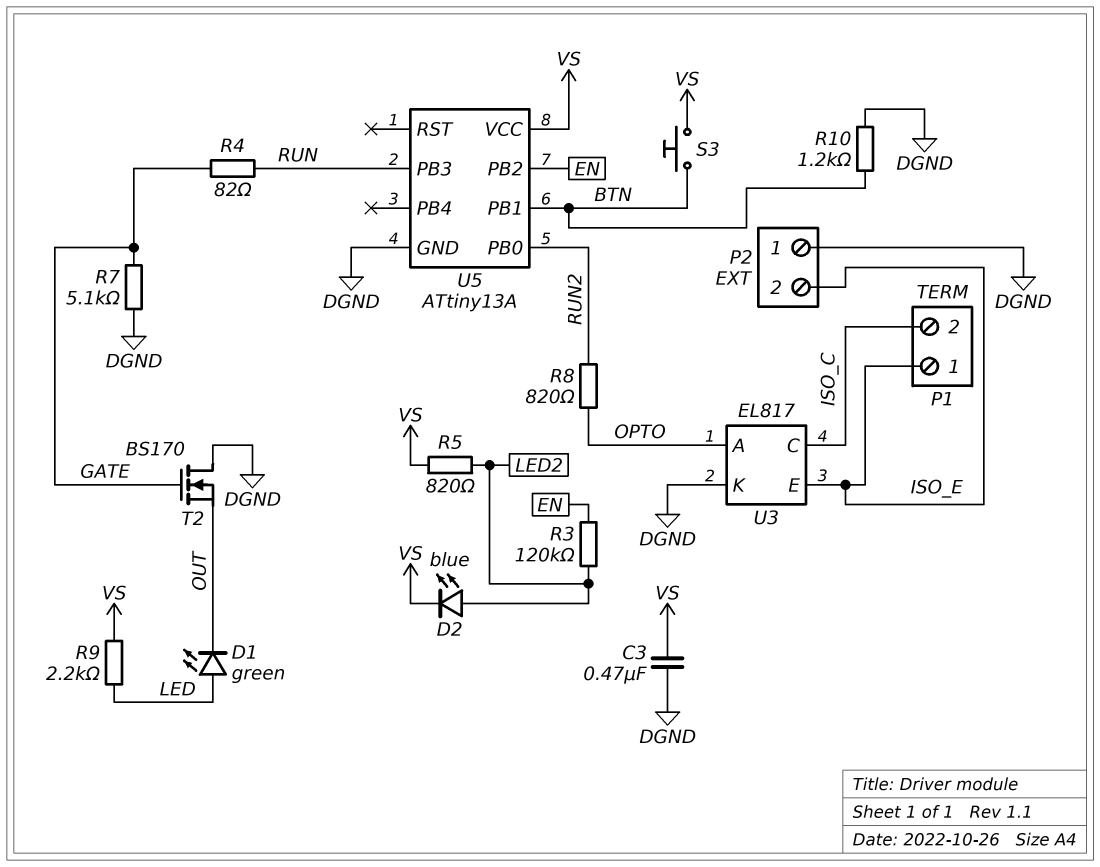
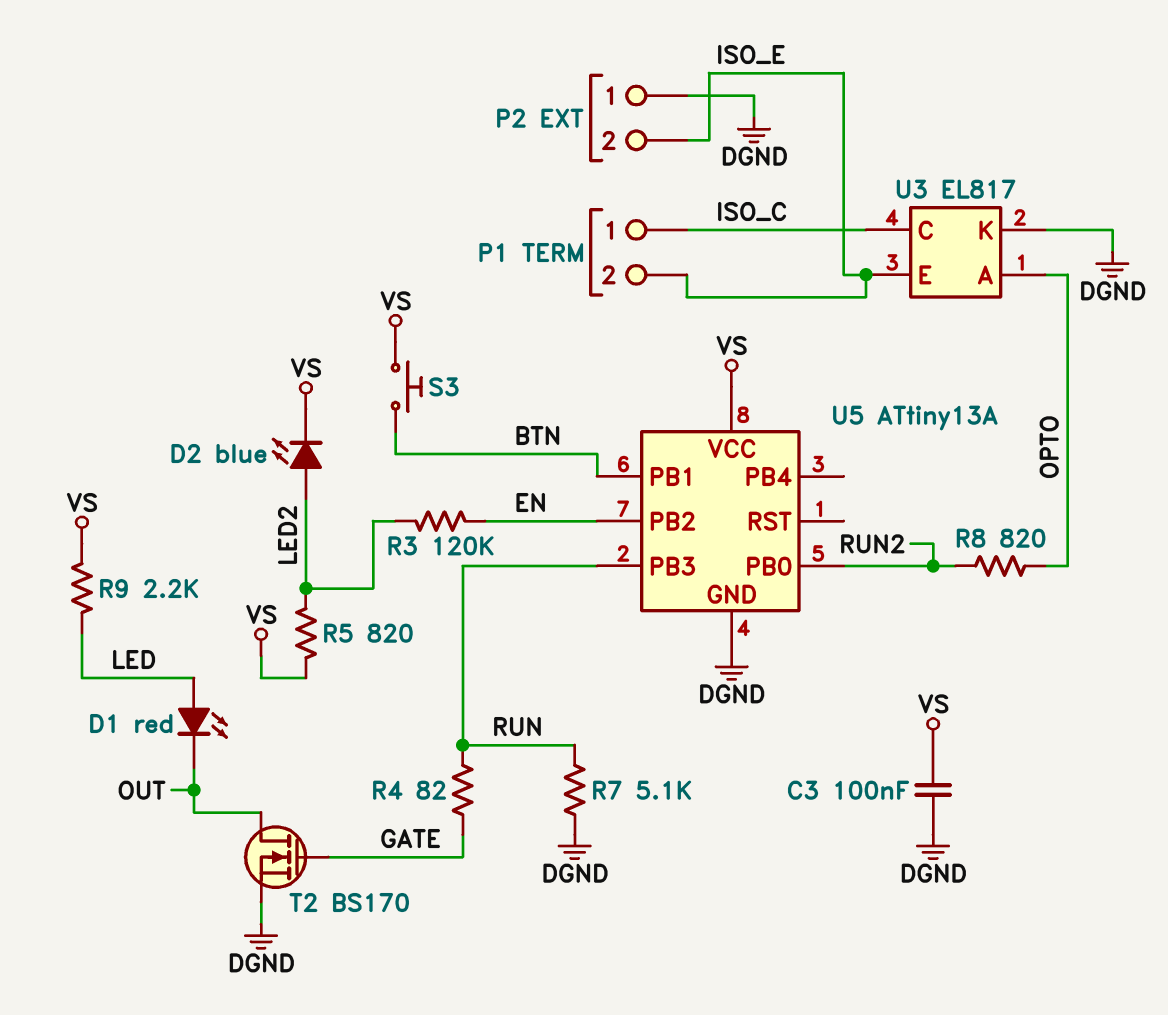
C3: 470nF (DGND, VS) -> 100nF (DGND, VS)
D1: LED green (A LED, K OUT) -> LED red (A LED, K OUT)
P1 pin 1: ISO_E -> ISO_C
P1 pin 2: ISO_C -> ISO_E
R7: 5.1k (DGND, GATE) -> 5.1k (DGND, RUN)
R10: 1.2k (BTN, DGND) -> none
T2: NMOS BS170 (G GATE, D DGND, S OUT) -> NMOS BS170 (G GATE, D OUT, S DGND)

